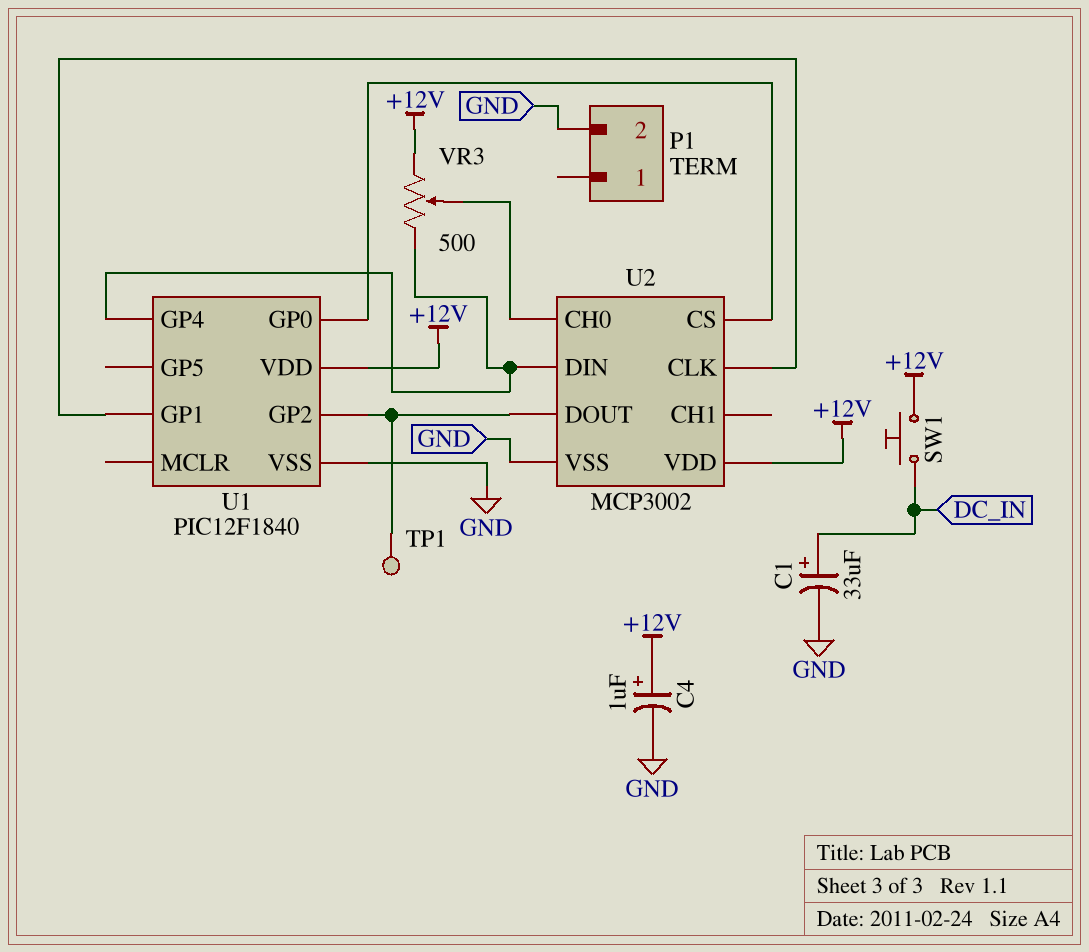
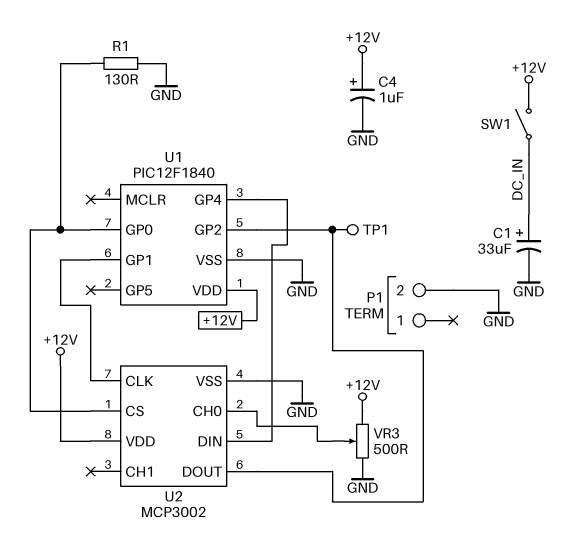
R1: none -> 130 (GND, U1/GP0)
SW1: button (+12V, DC_IN) -> switch (+12V, DC_IN)
VR3: 500 (+12V, U1/GP4, wiper U2/CH0) -> 500 (+12V, GND, wiper U2/CH0)

